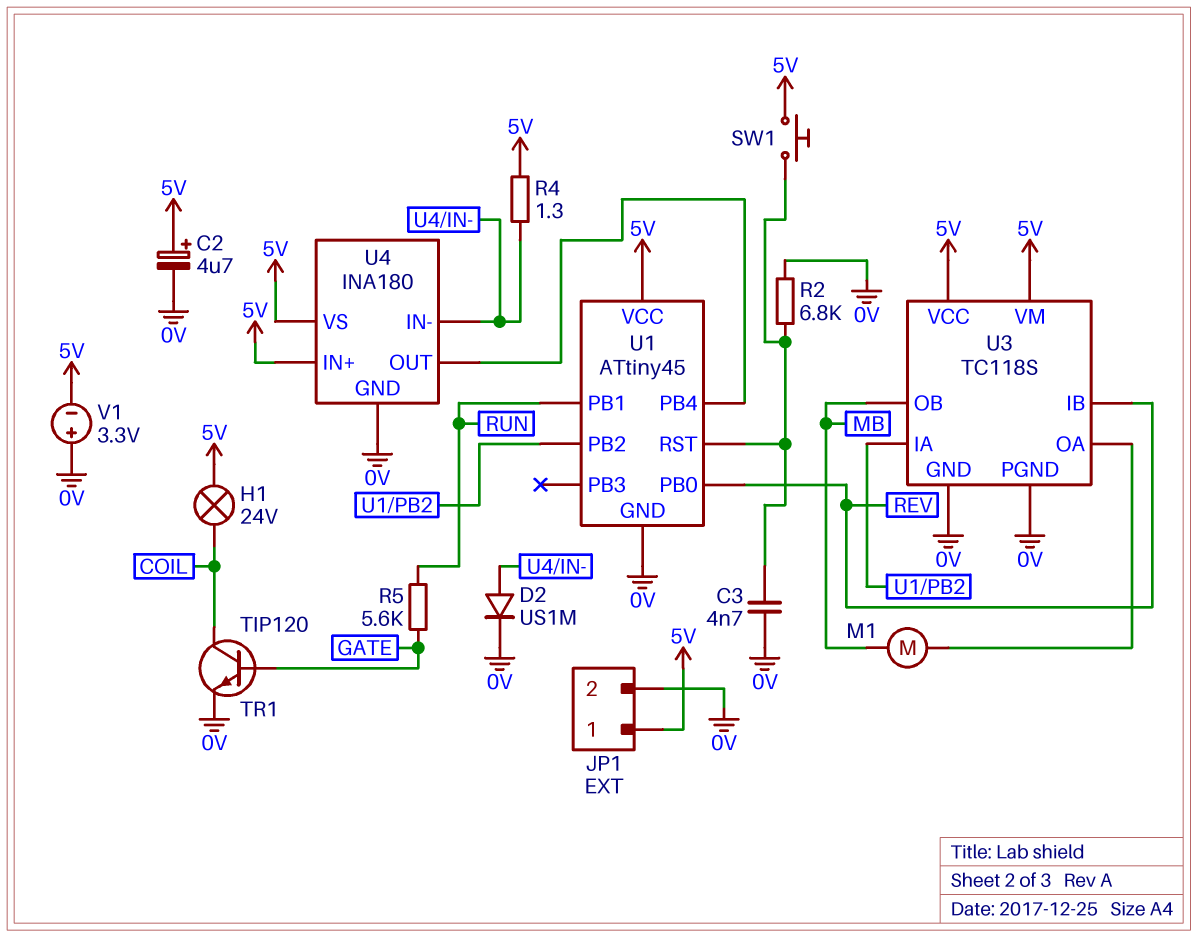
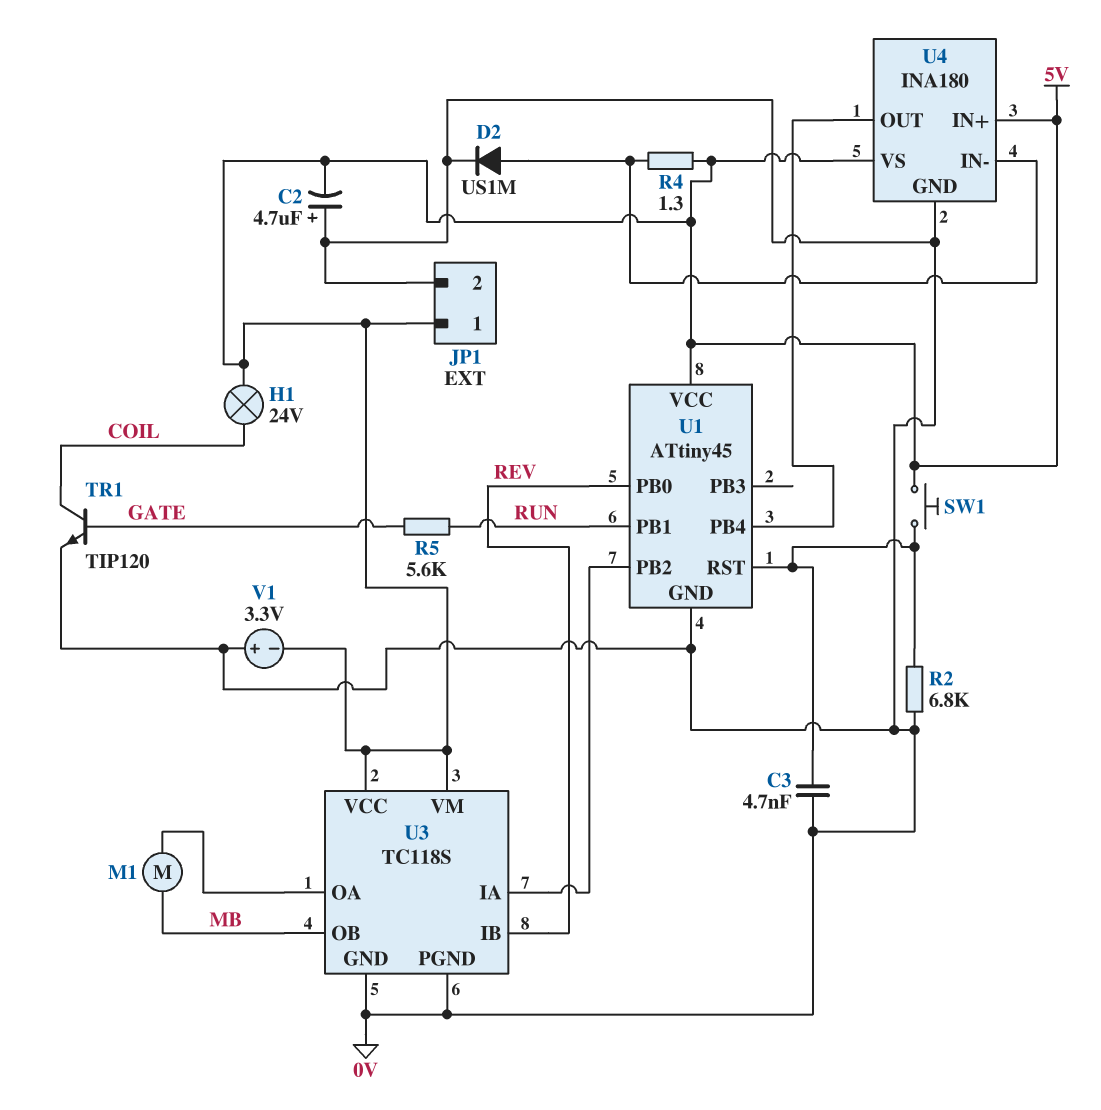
C2: 4.7uF (plus 5V, minus 0V) -> 4.7uF (plus 0V, minus 5V)

